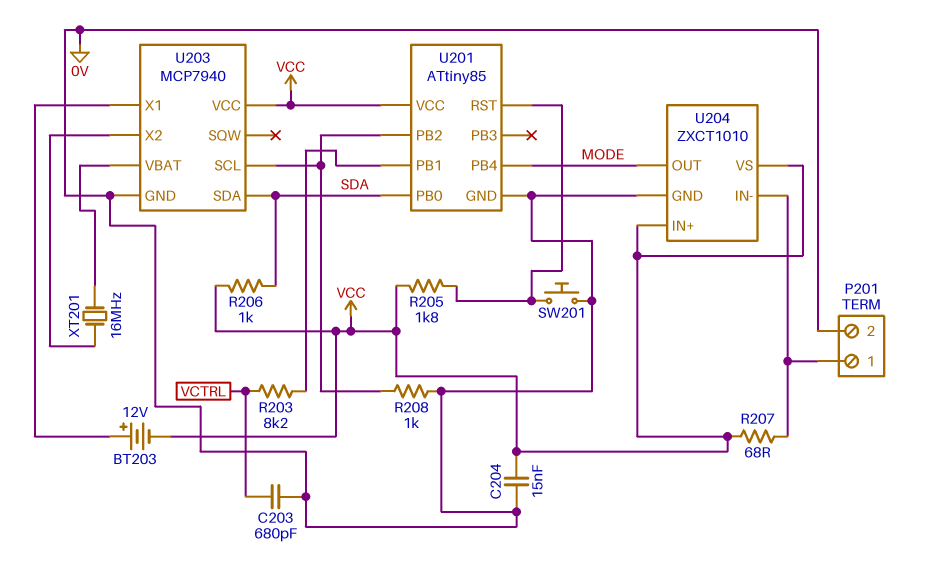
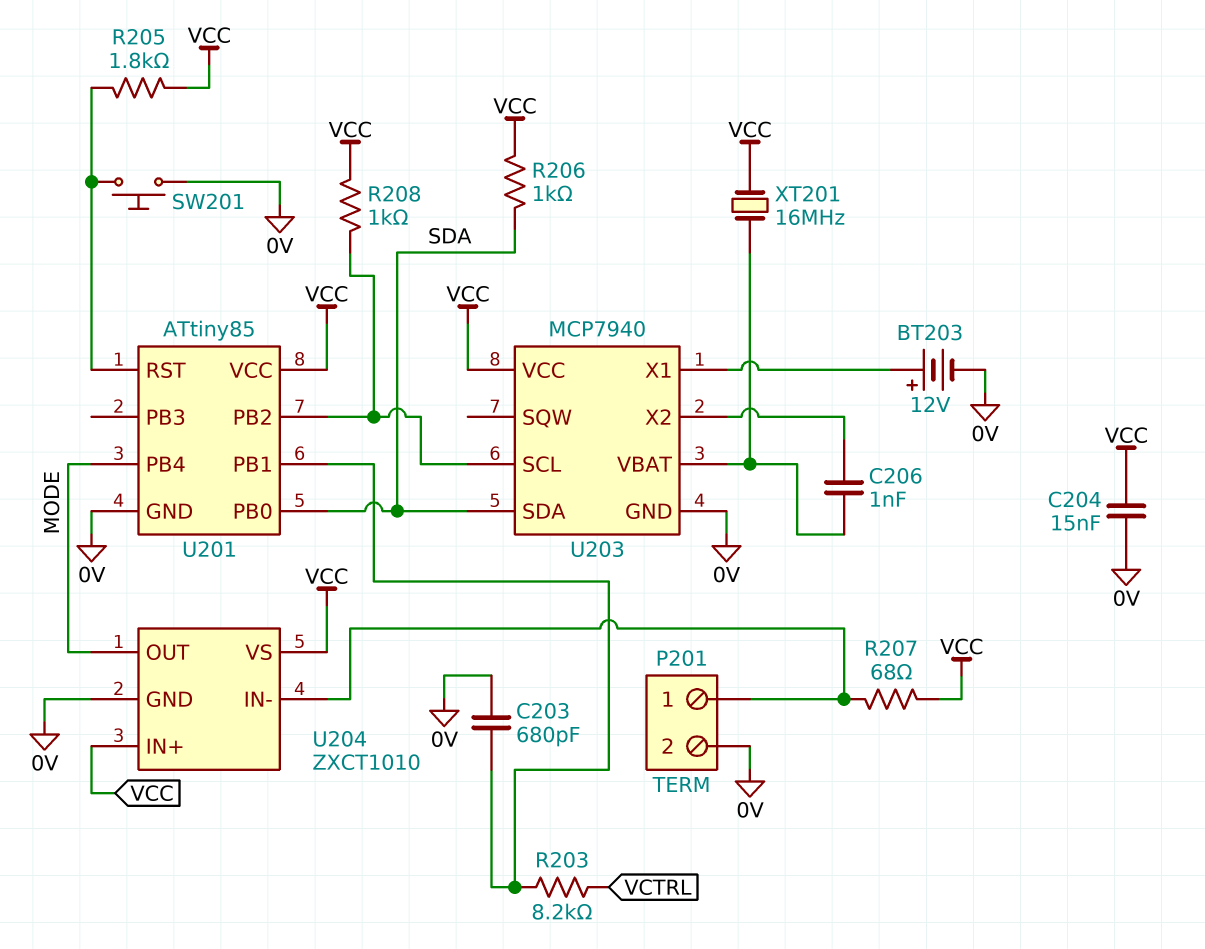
BT203: 12V (plus U203/X1, minus VCC) -> 12V (plus U203/X1, minus 0V)
C203: 680pF (0V, VCTRL) -> 680pF (0V, U201/PB1)
C206: none -> 1nF (U203/VBAT, U203/X2)
R208: 1k (0V, U201/PB2) -> 1k (U201/PB2, VCC)
XT201: 16MHz (U203/VBAT, U203/X2) -> 16MHz (U203/VBAT, VCC)

